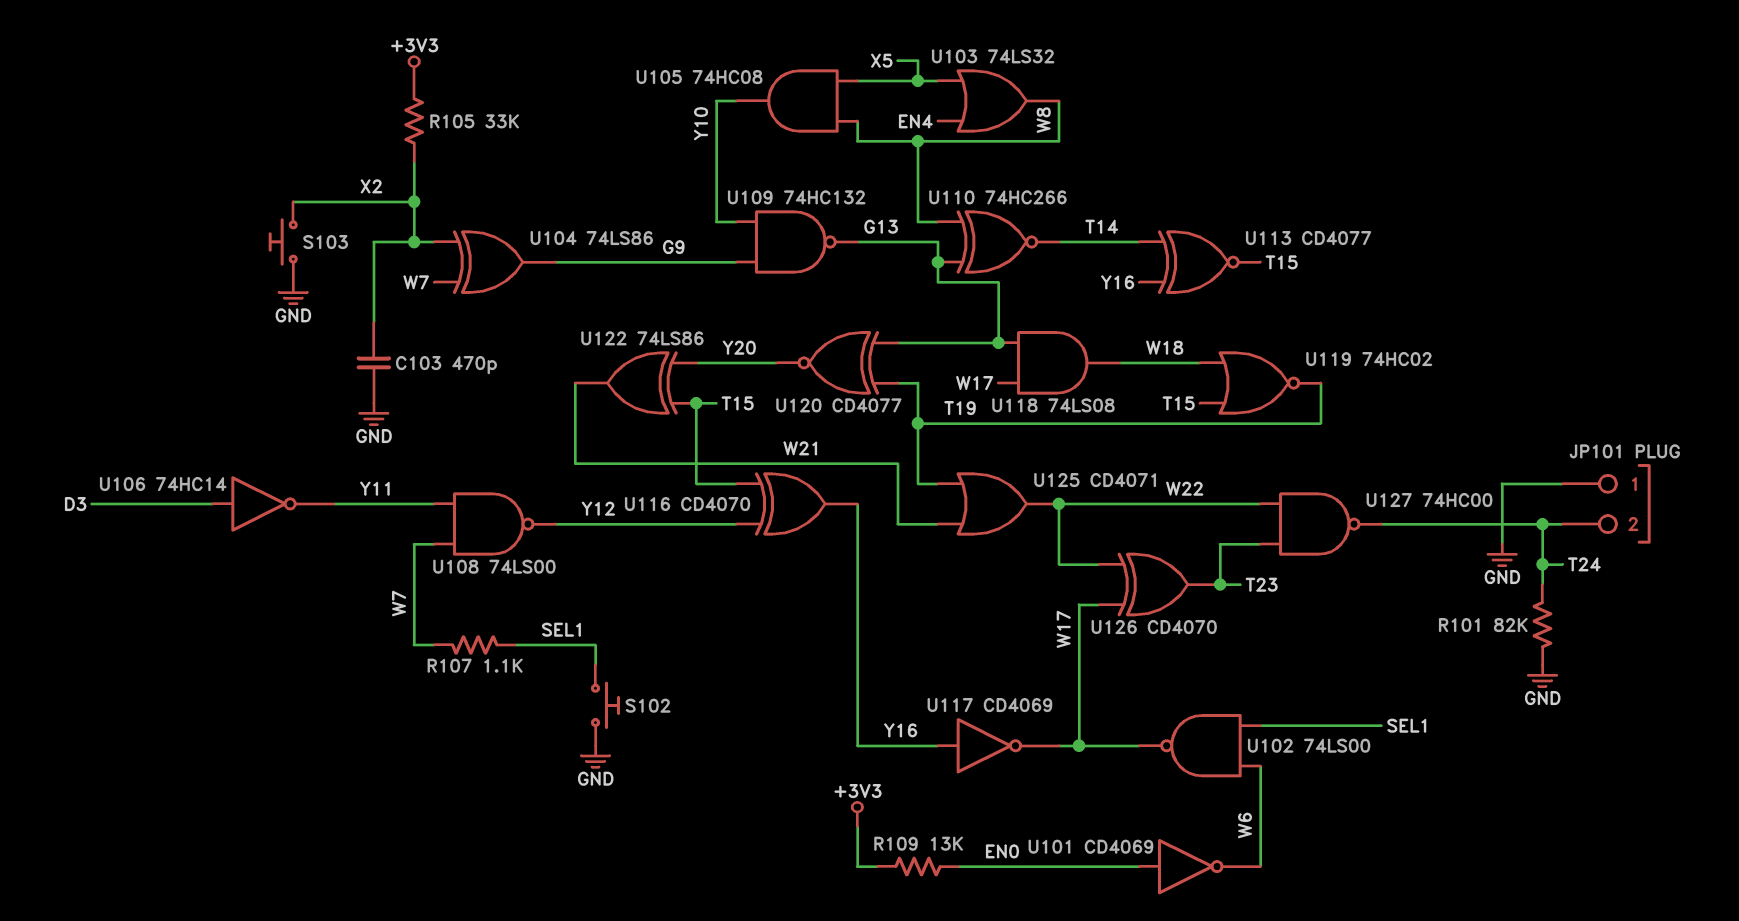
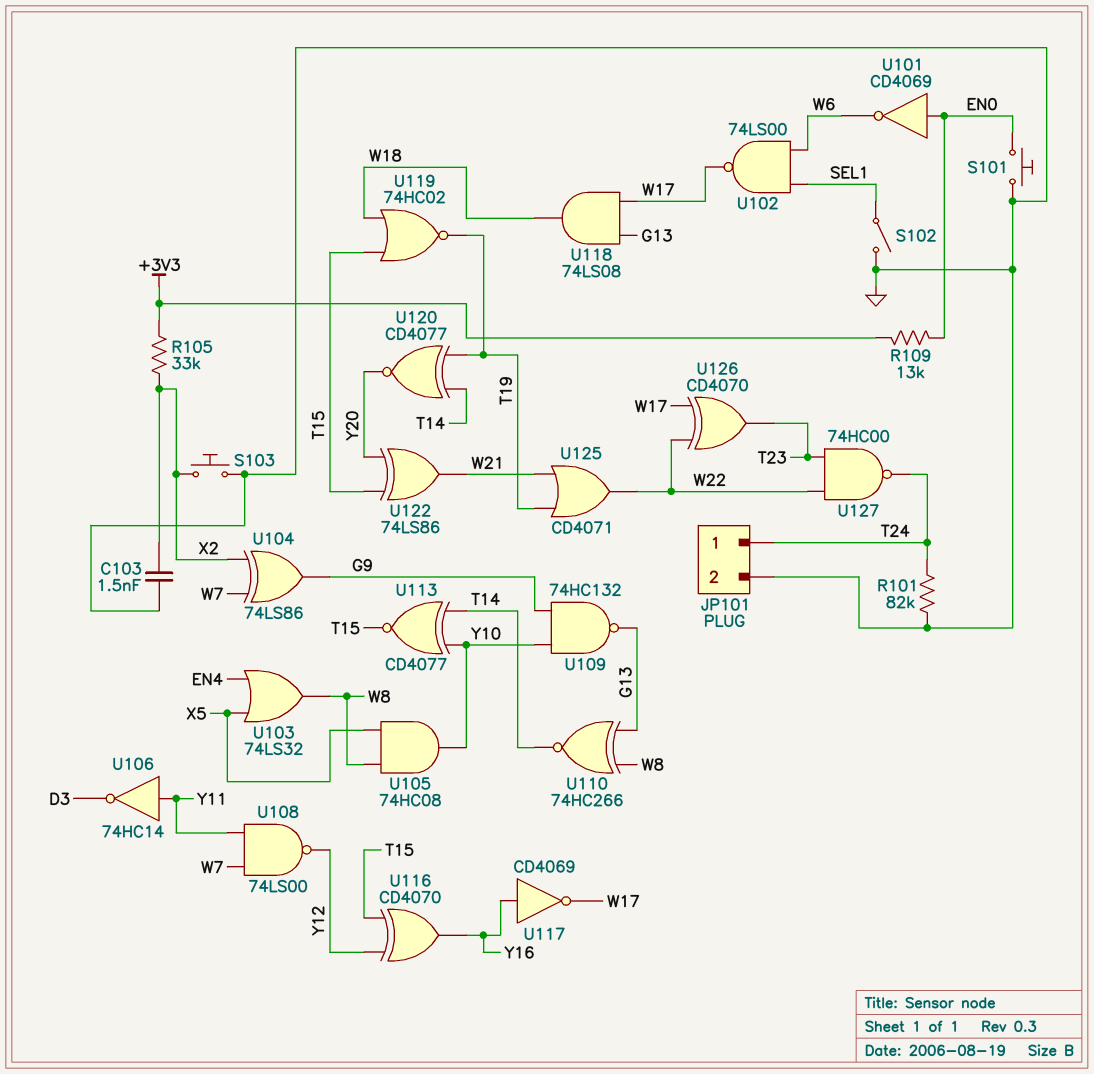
C103: 470pF (GND, X2) -> 1.5nF (GND, X2)
JP101 pin 1: GND -> T24
JP101 pin 2: T24 -> GND
R107: 1.1k (SEL1, W7) -> none
S101: none -> button (EN0, GND)
S102: button (GND, SEL1) -> switch (GND, SEL1)
U106: NOT 74HC14 (in D3, out Y11) -> NOT 74HC14 (in Y11, out D3)
U113: XNOR CD4077 (in T14, in Y16, out T15) -> XNOR CD4077 (in T14, in Y10, out T15)
U120: XNOR CD4077 (in G13, in T19, out Y20) -> XNOR CD4077 (in T14, in T19, out Y20)

